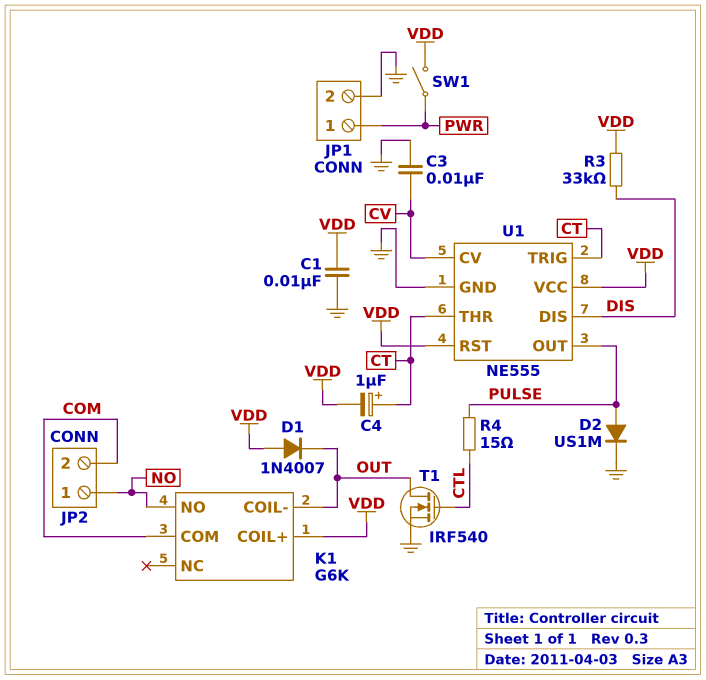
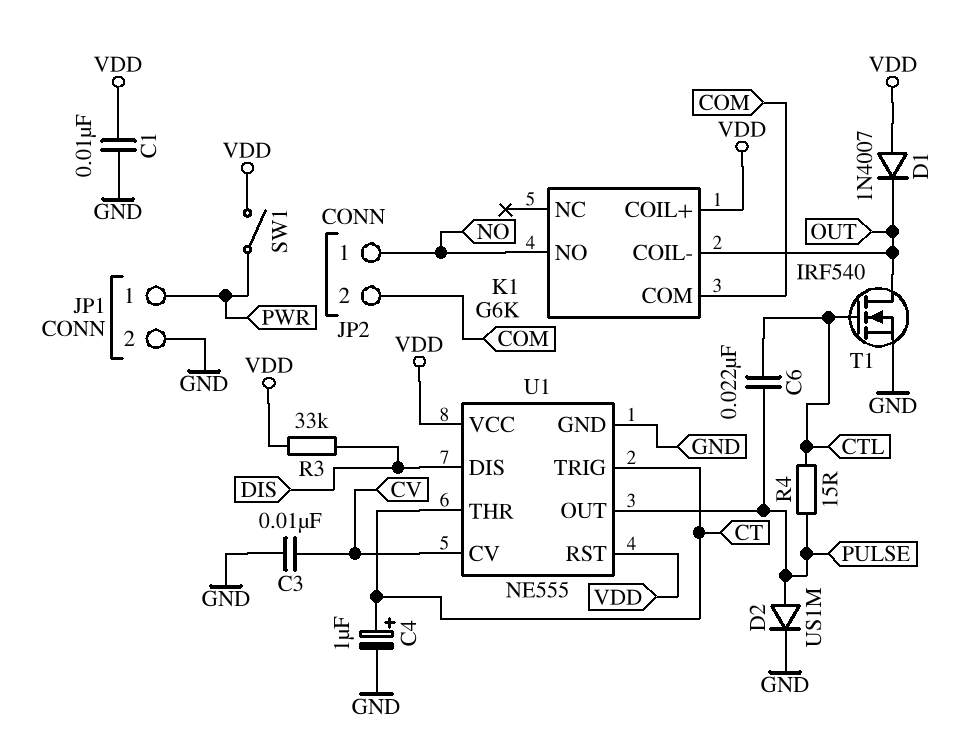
C4: 1uF (plus CT, minus VDD) -> 1uF (plus CT, minus GND)
C6: none -> 22nF (CTL, PULSE)

